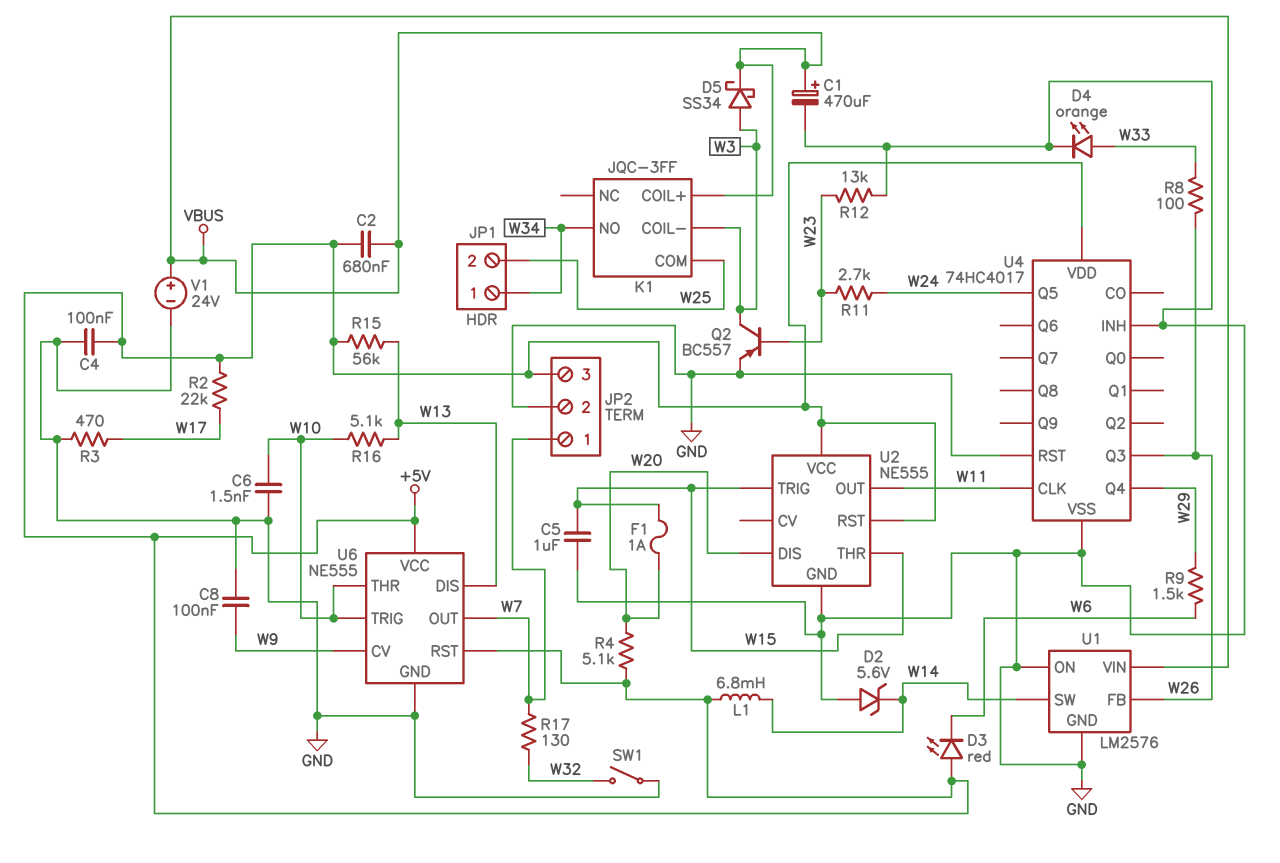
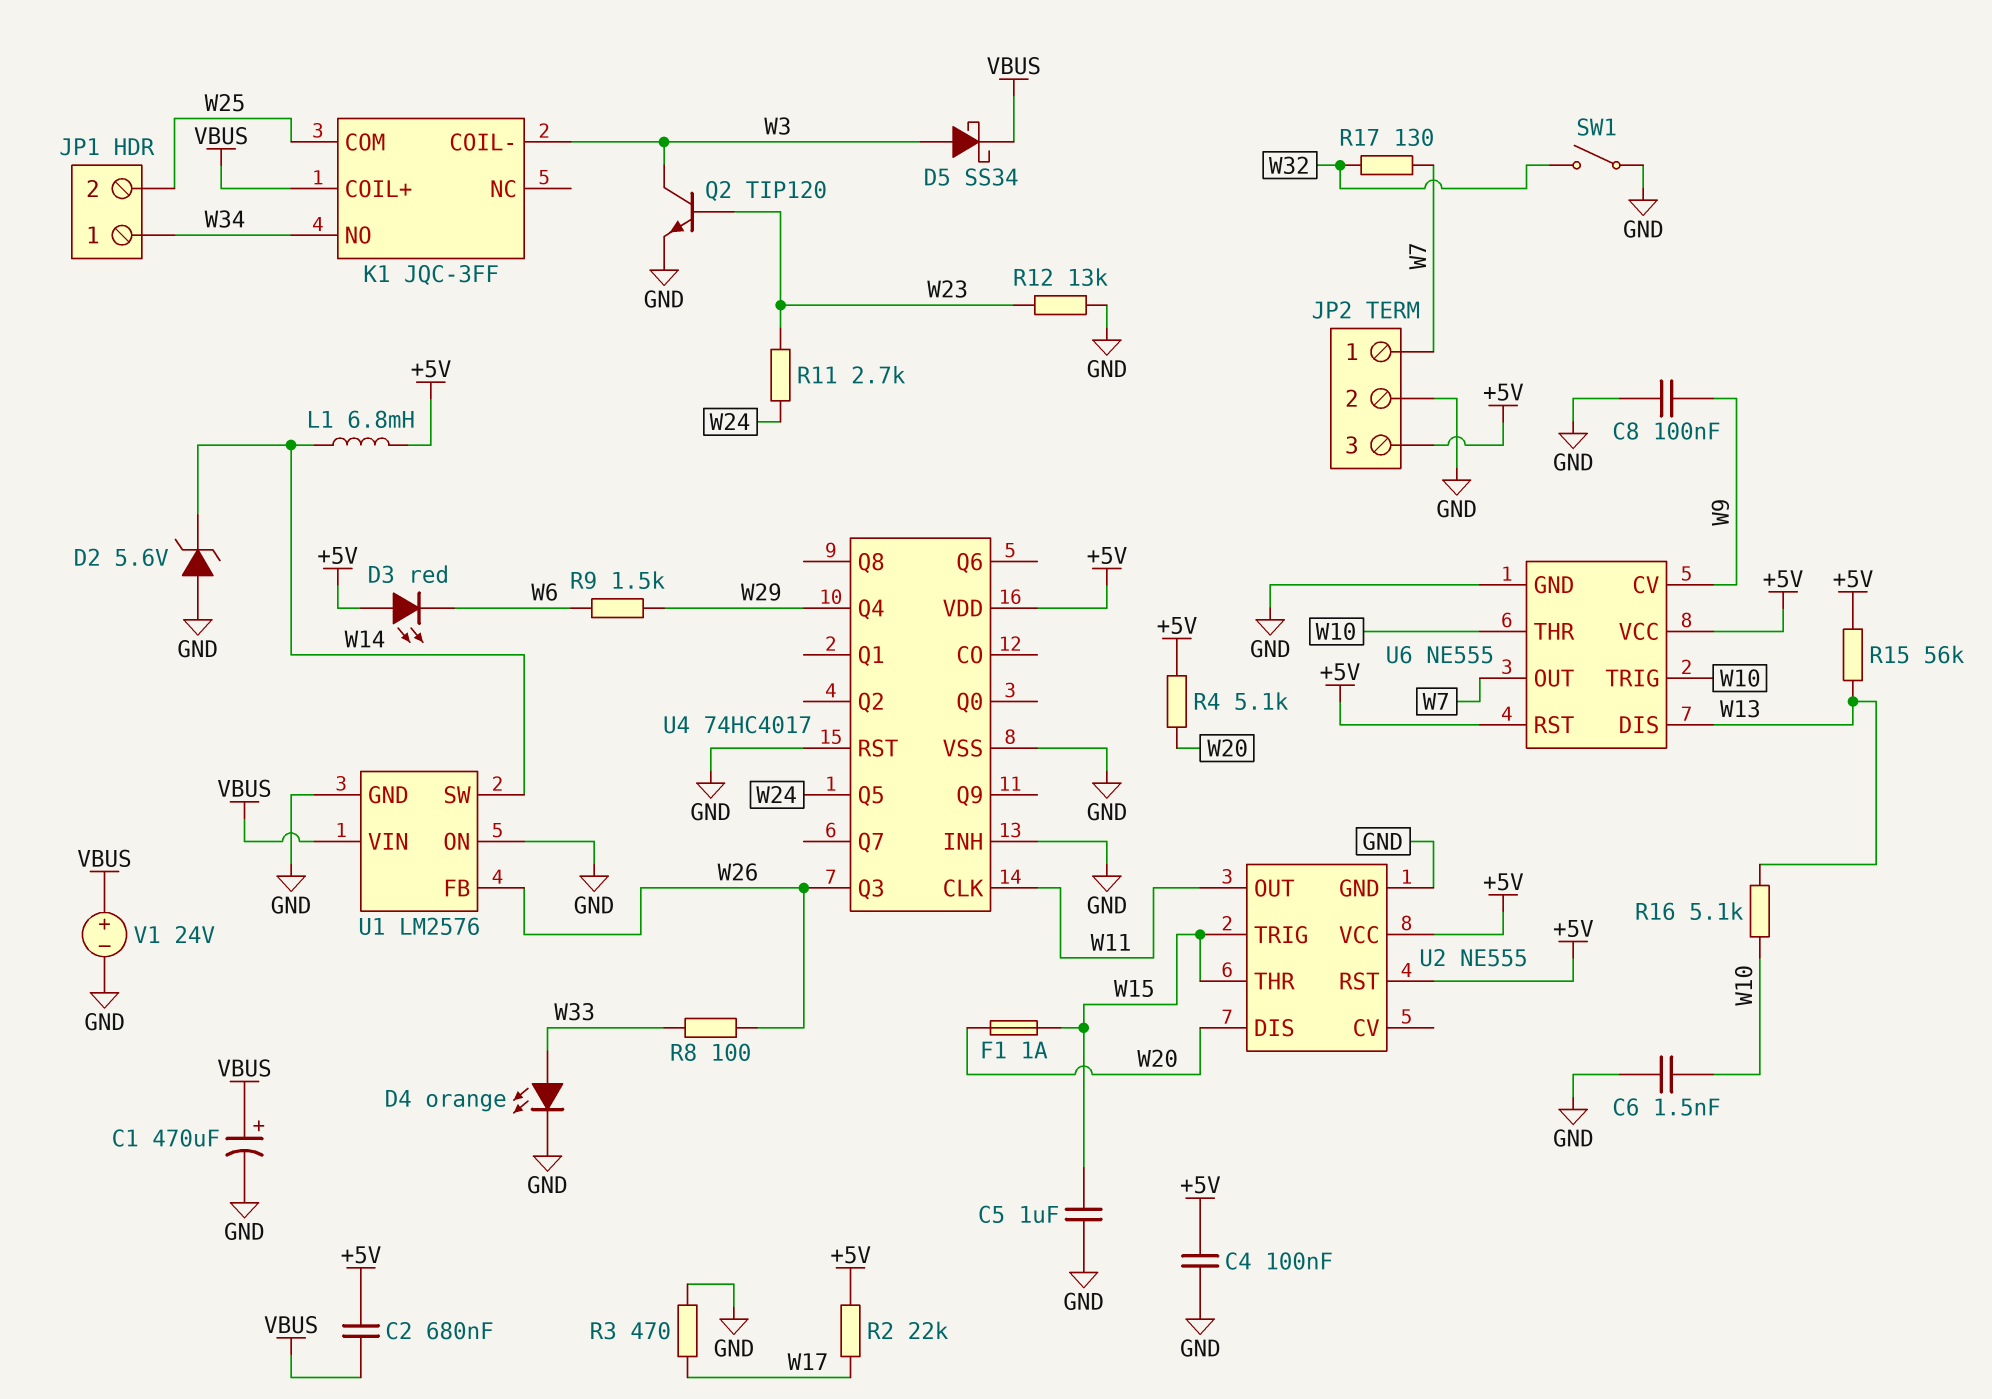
Q2: PNP BC557 (B W23, C W3, E GND) -> NPN TIP120 (B W23, C W3, E GND)

